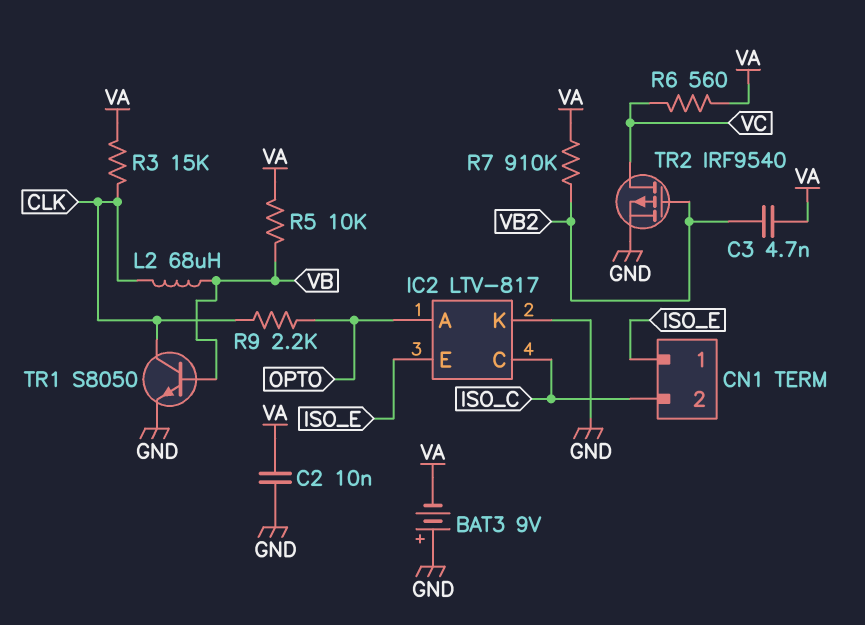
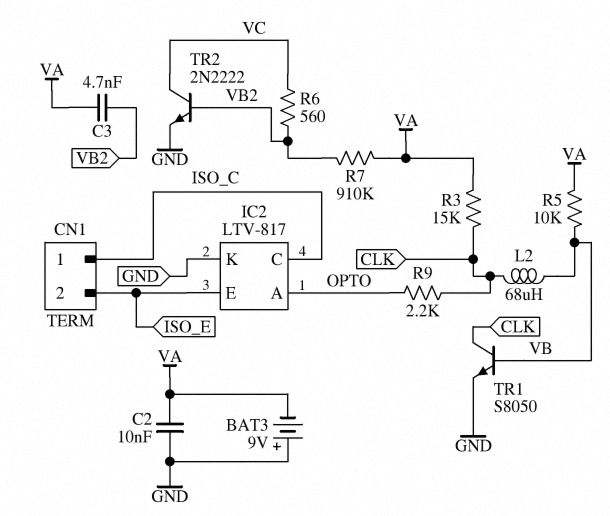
CN1 pin 1: ISO_E -> ISO_C
CN1 pin 2: ISO_C -> ISO_E
R6: 560 (VA, VC) -> 560 (VB2, VC)
TR2: PMOS IRF9540 (G VB2, D VC, S GND) -> NPN 2N2222 (B VB2, C VC, E GND)

